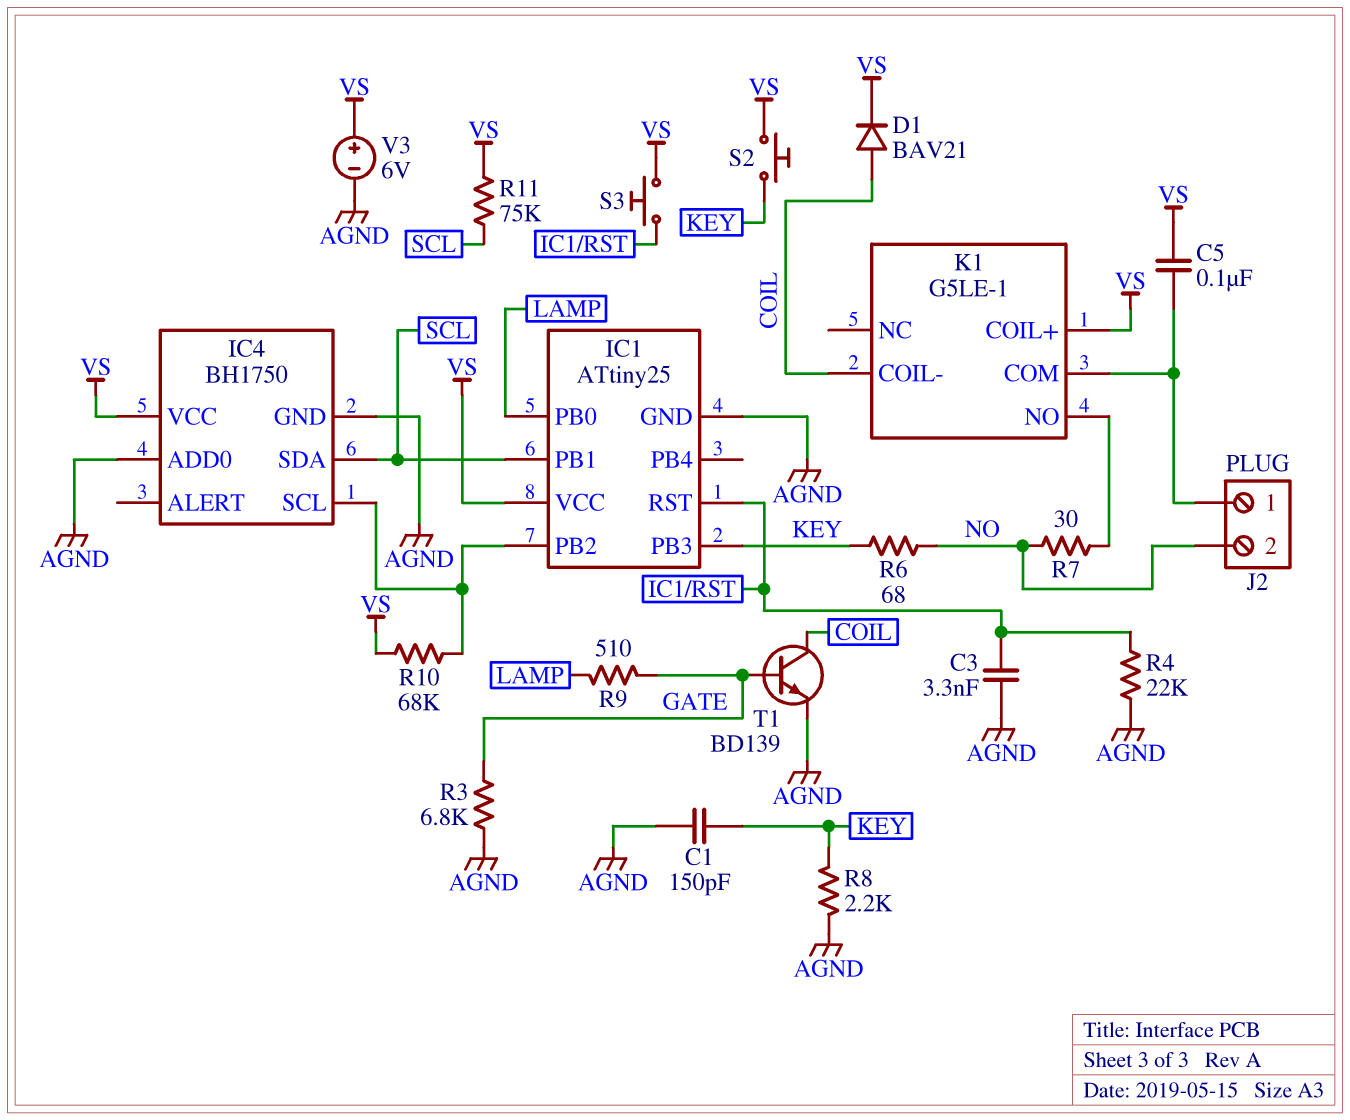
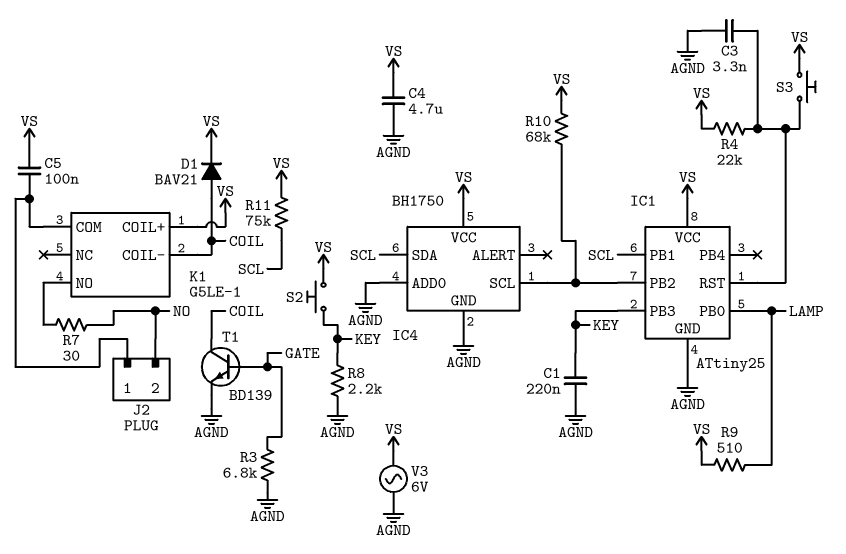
C1: 150pF (AGND, KEY) -> 220nF (AGND, KEY)
C4: none -> 4.7uF (AGND, VS)
R4: 22k (AGND, IC1/RST) -> 22k (IC1/RST, VS)
R6: 68 (KEY, NO) -> none
R9: 510 (GATE, LAMP) -> 510 (LAMP, VS)
V3: 6V (plus VS, minus AGND) -> AC 6V (AGND, VS)

